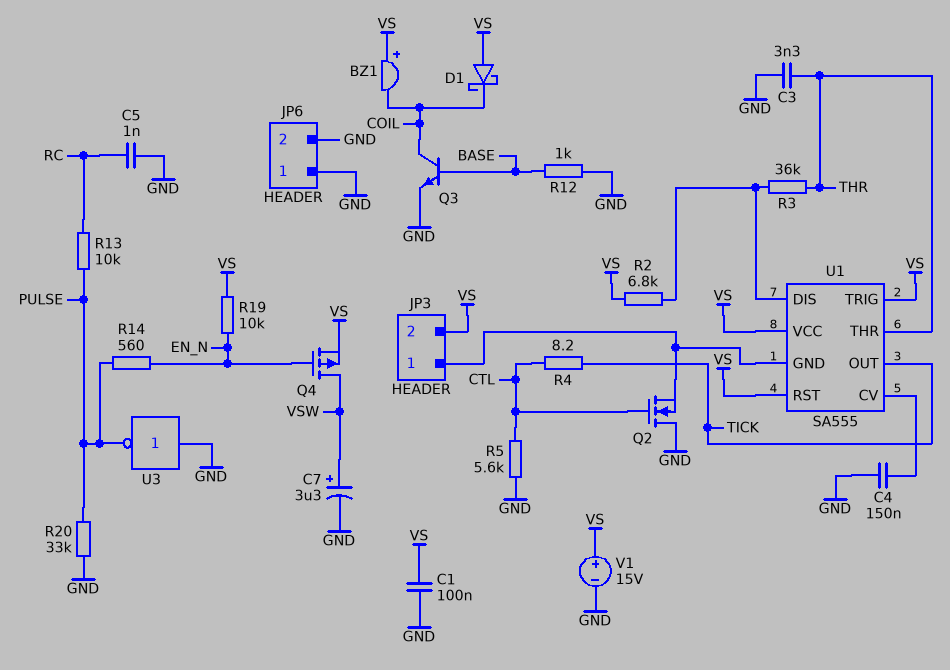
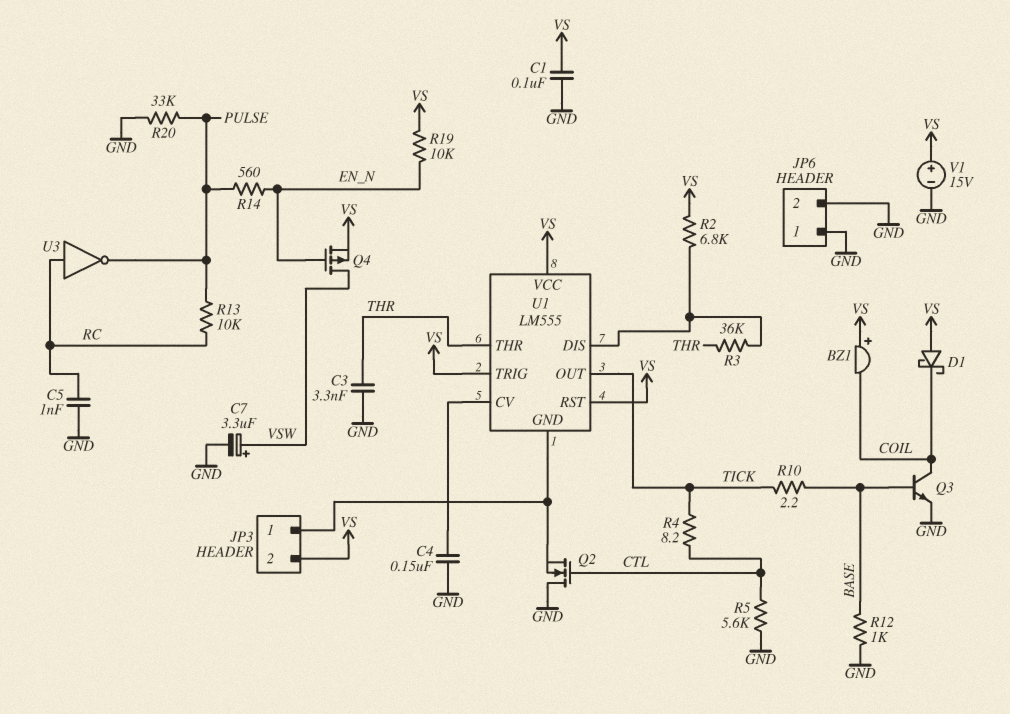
R10: none -> 2.2 (BASE, TICK)
U1: SA555 -> LM555
U3: NOT (in GND, out PULSE) -> NOT (in RC, out PULSE)

